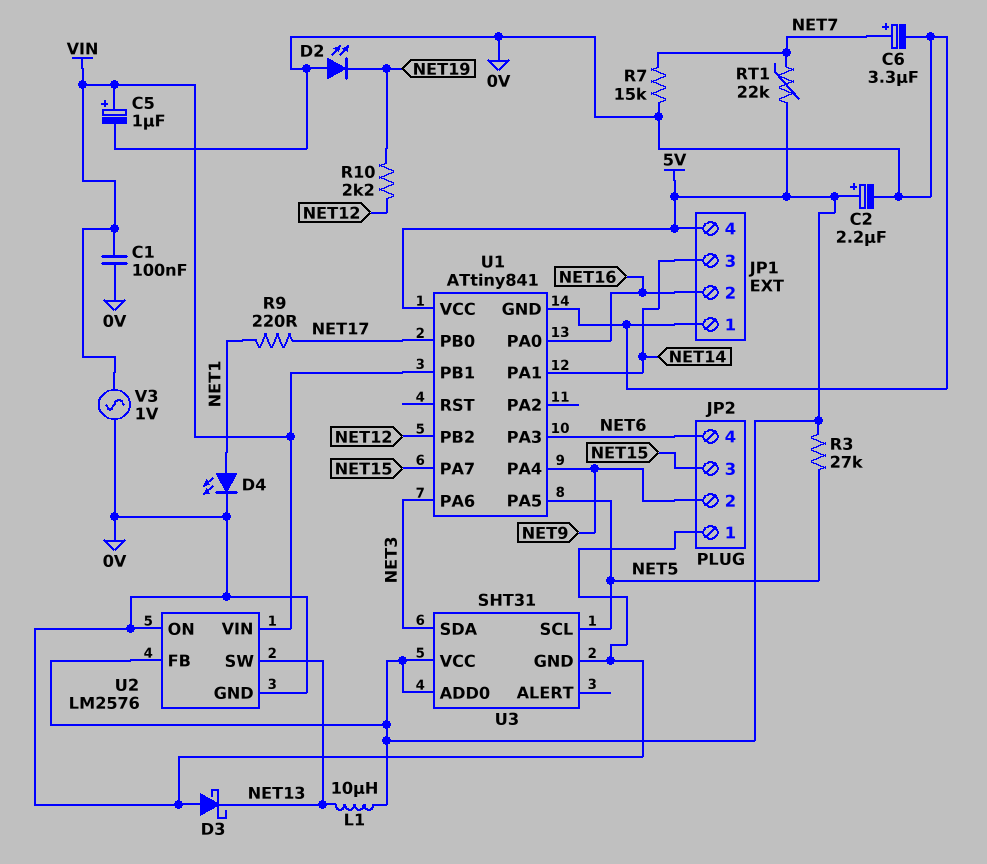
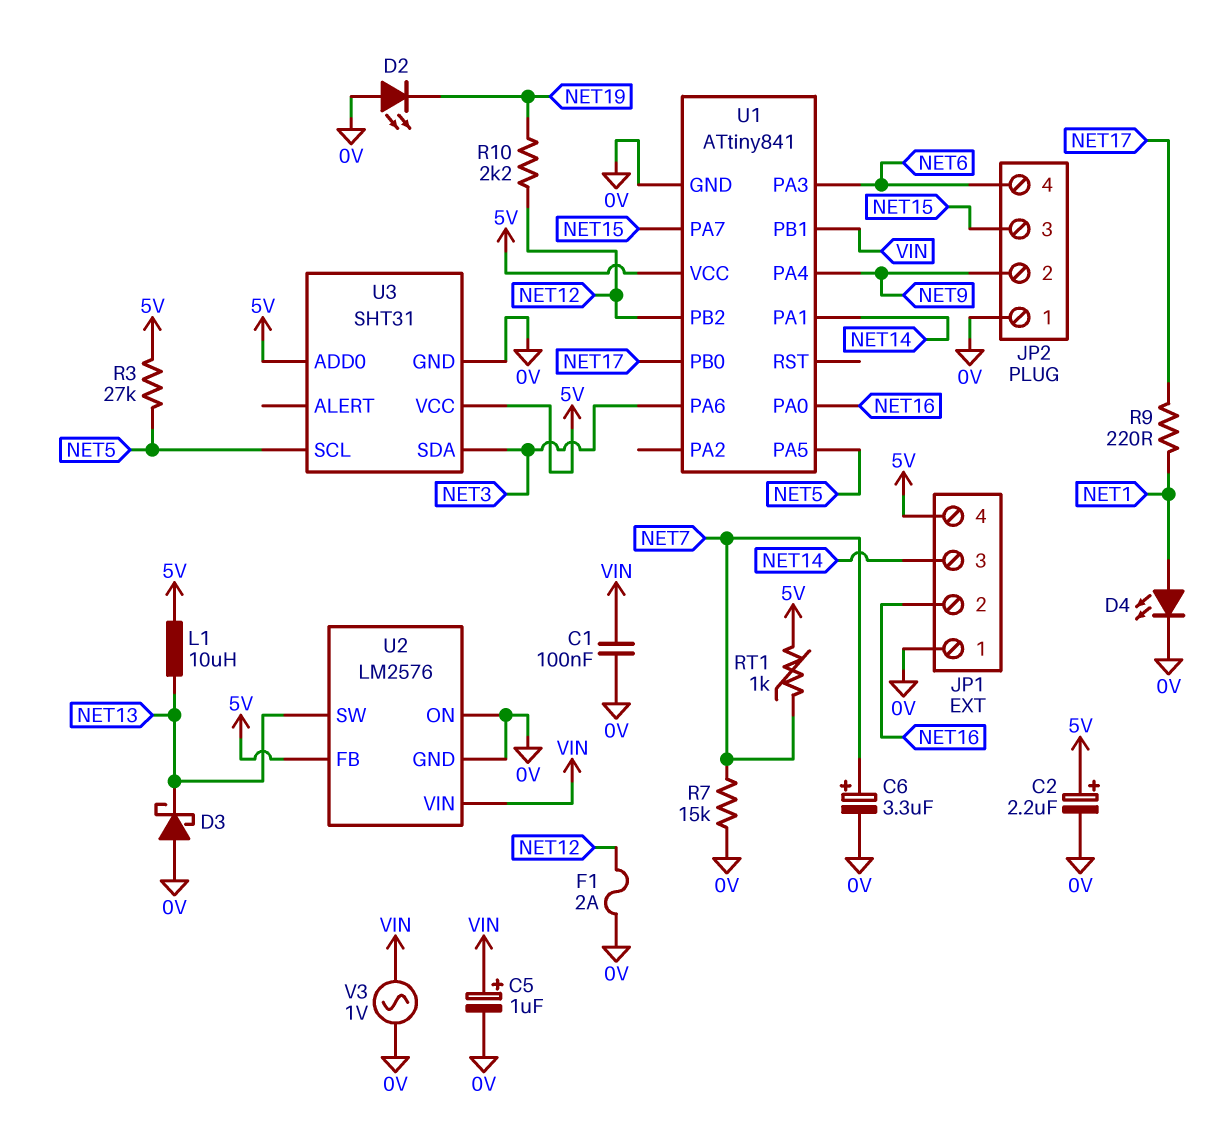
F1: none -> 2A (0V, NET12)
RT1: 22k (5V, NET7) -> 1k (5V, NET7)

